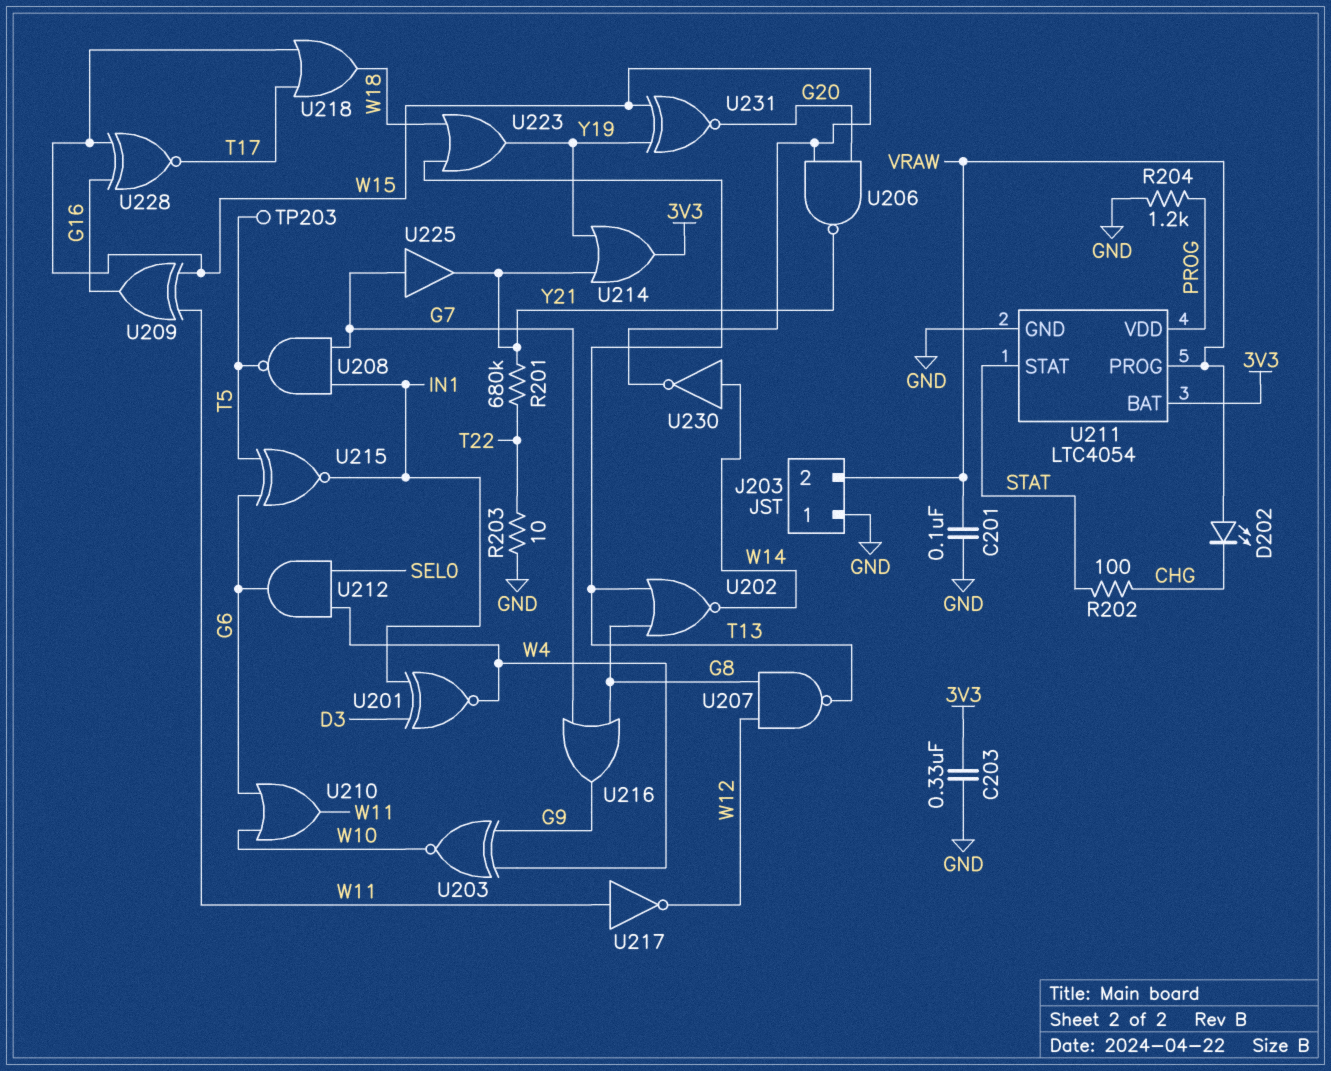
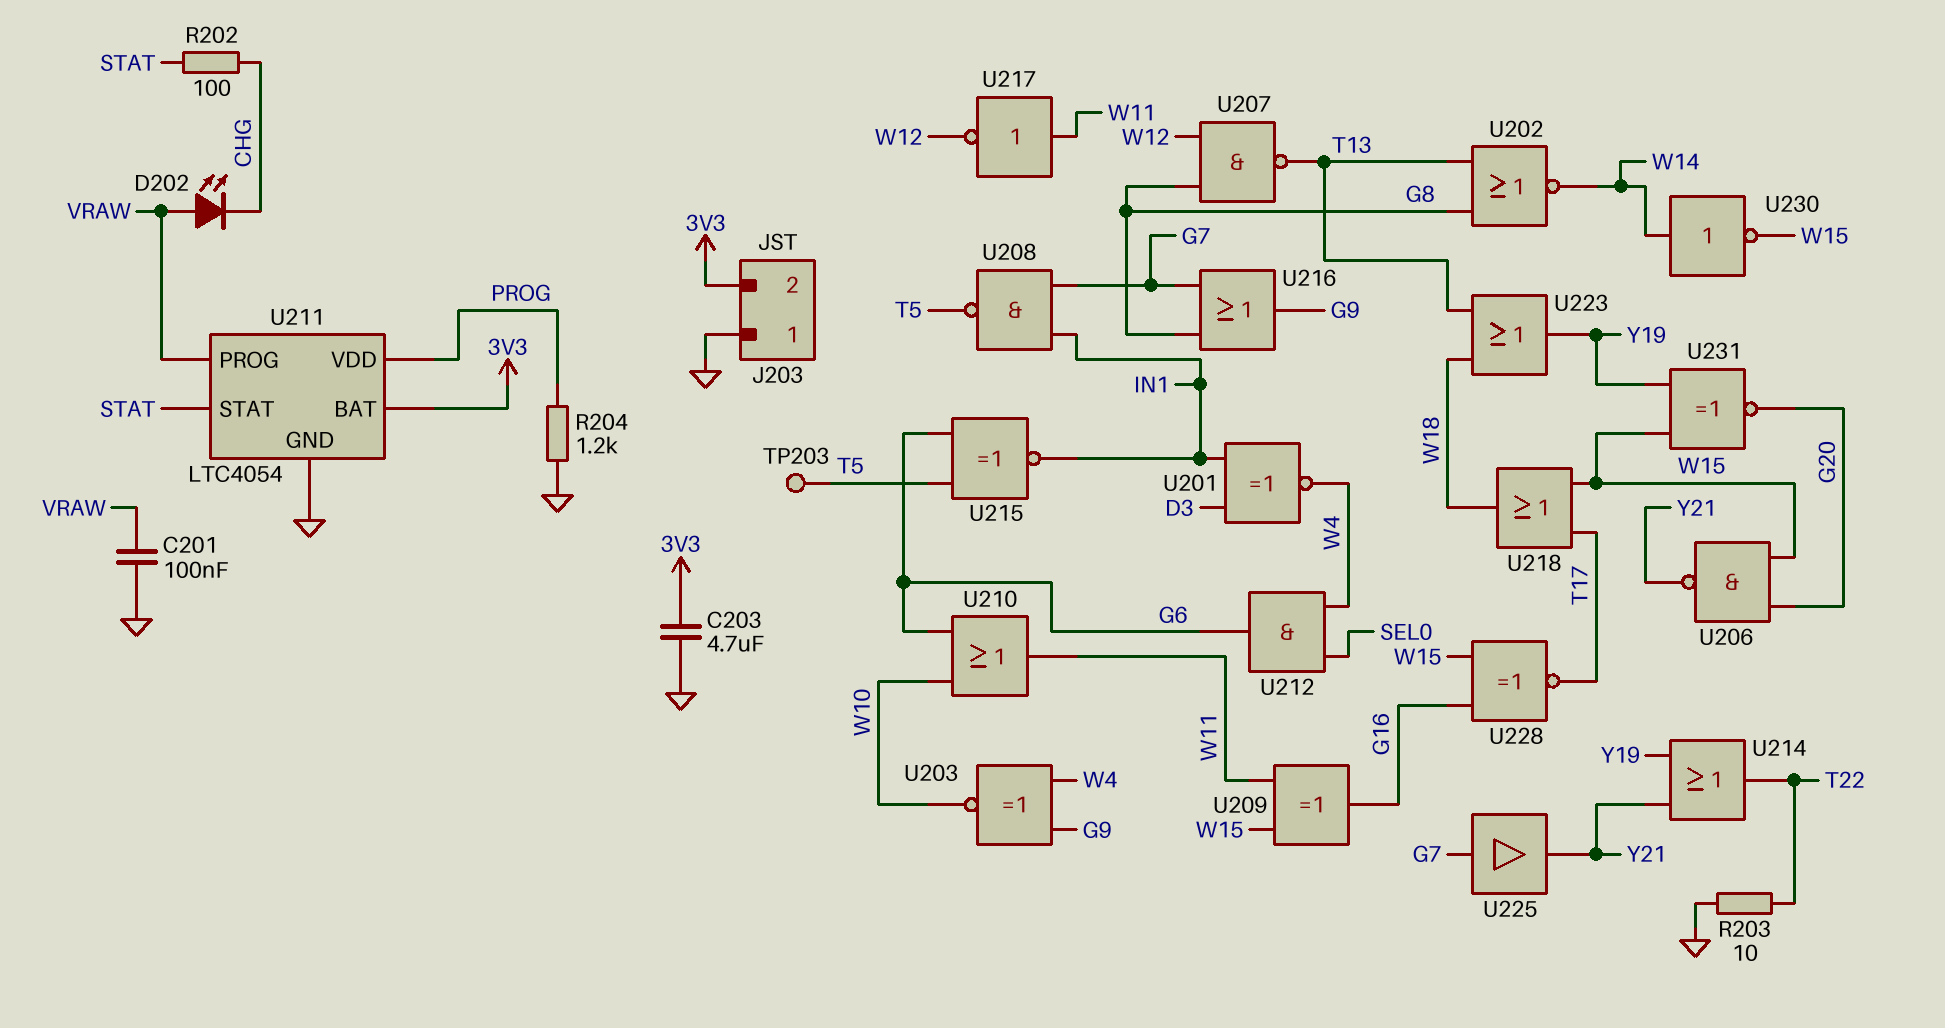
C203: 330nF (3V3, GND) -> 4.7uF (3V3, GND)
J203 pin 2: VRAW -> 3V3
R201: 680k (T22, Y21) -> none
U214: OR (in Y19, in Y21, out 3V3) -> OR (in Y19, in Y21, out T22)

